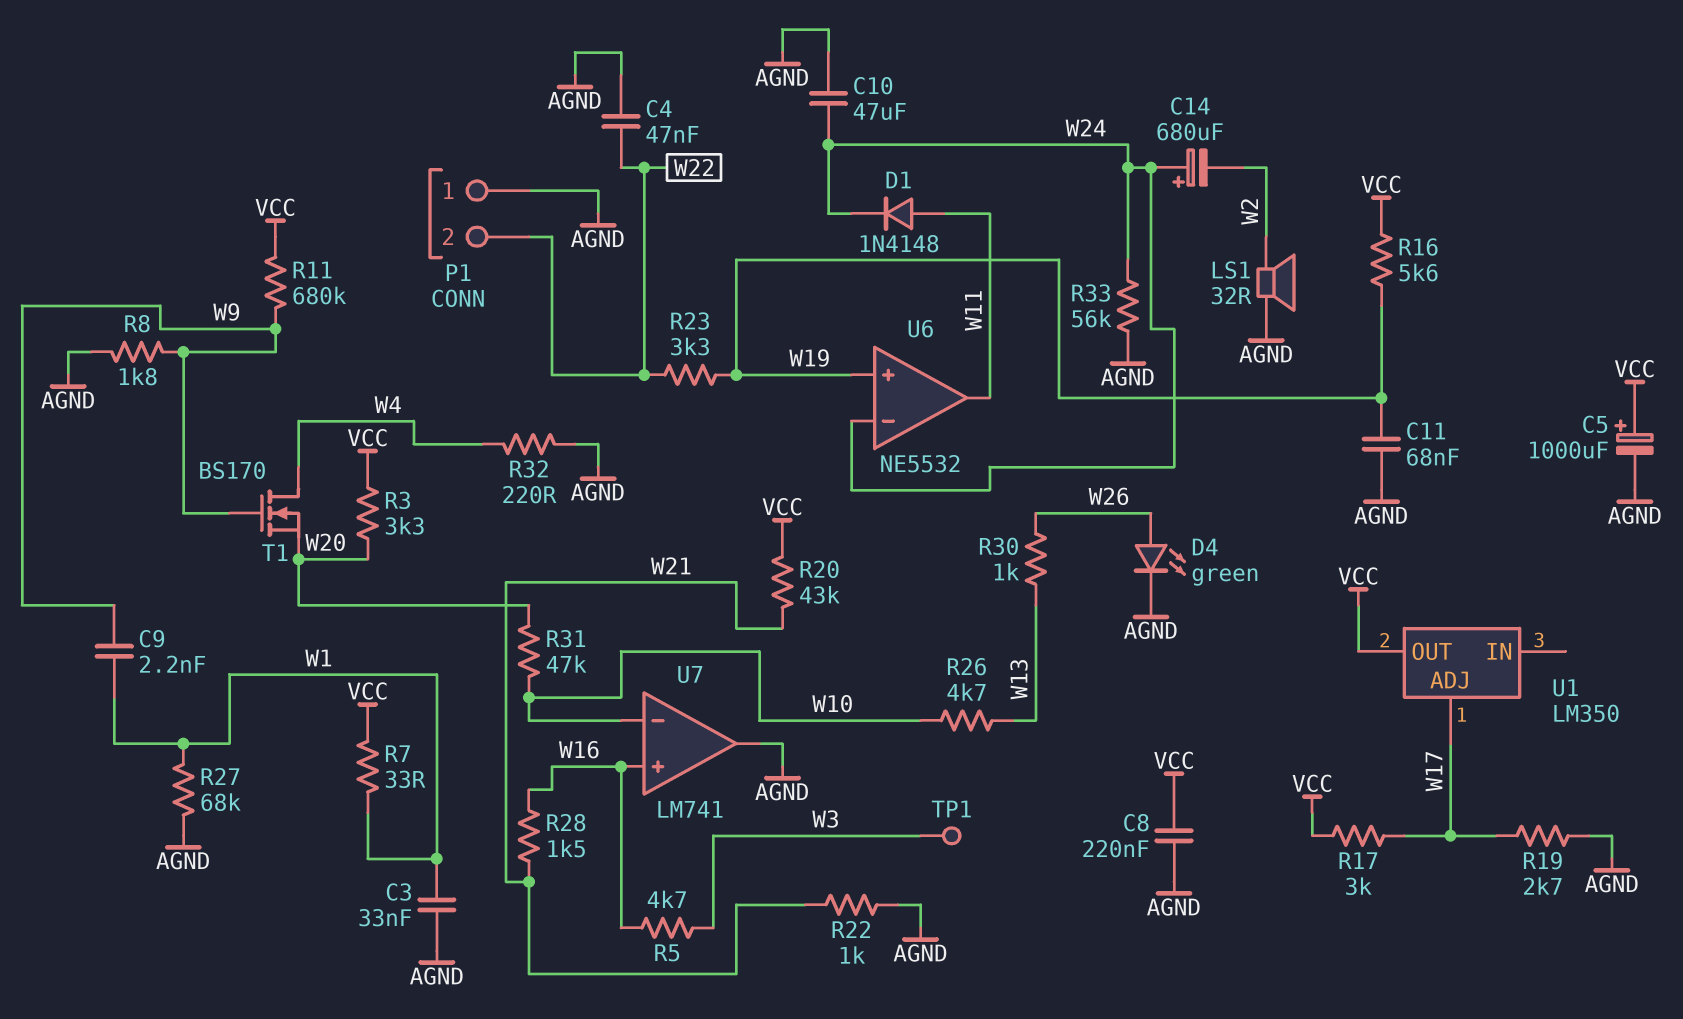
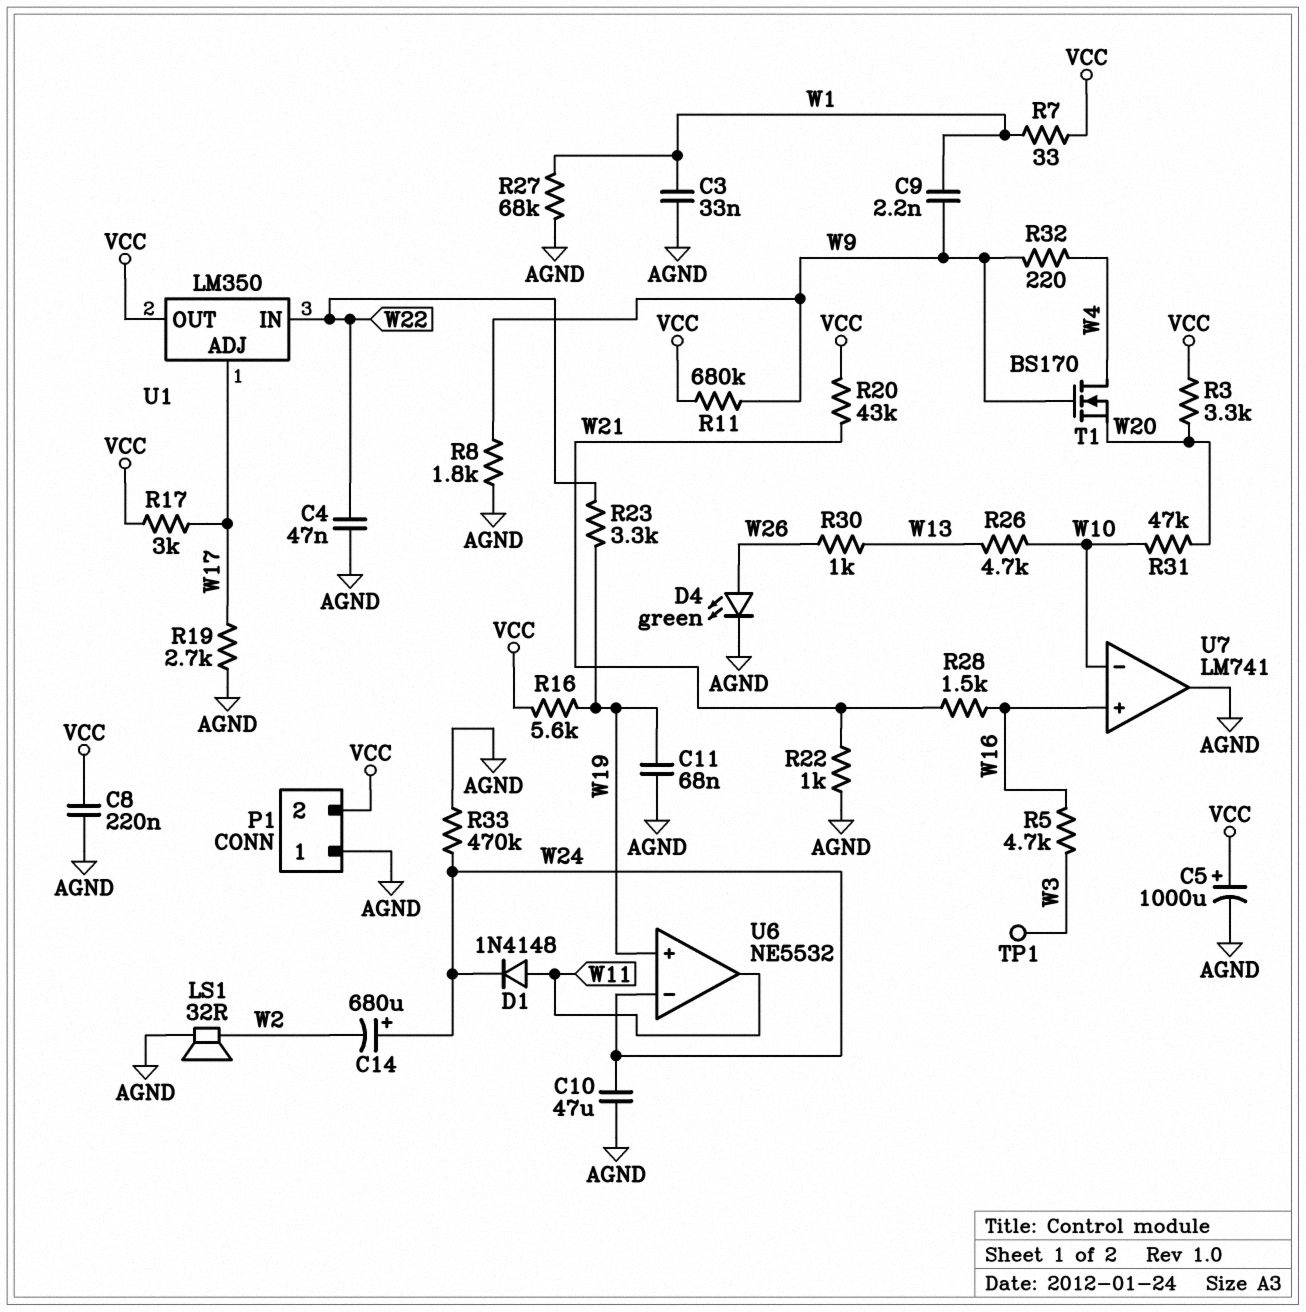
P1 pin 2: W22 -> VCC
R32: 220 (AGND, W4) -> 220 (W4, W9)
R33: 56k (AGND, W24) -> 470k (AGND, W24)
U1 pin IN: none -> W22

